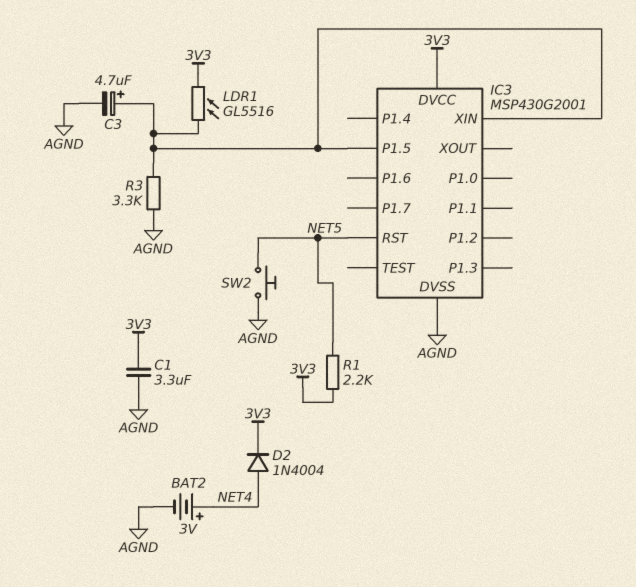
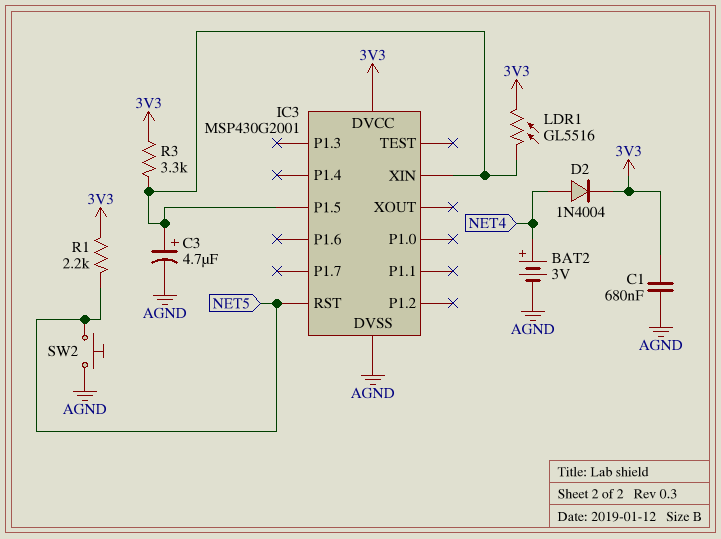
C1: 3.3uF (3V3, AGND) -> 680nF (3V3, AGND)
R3: 3.3k (AGND, IC3/P1.5) -> 3.3k (3V3, IC3/P1.5)

